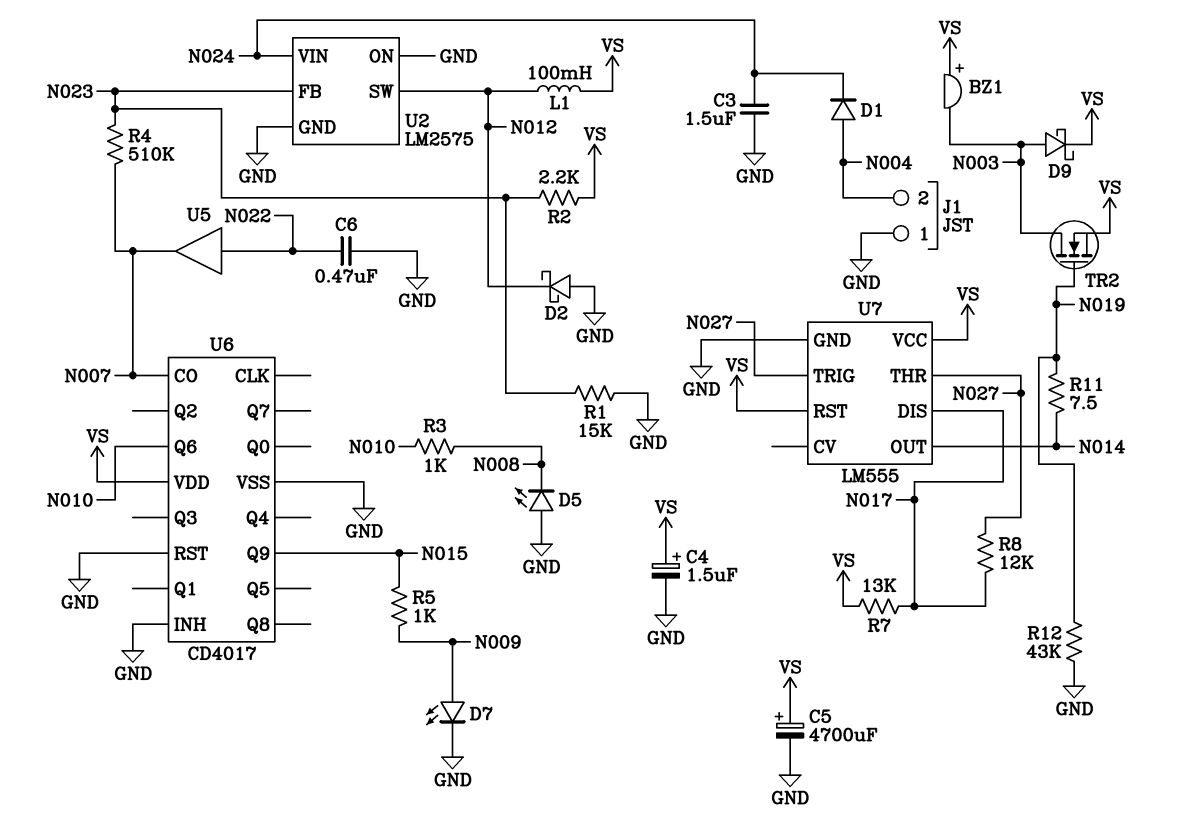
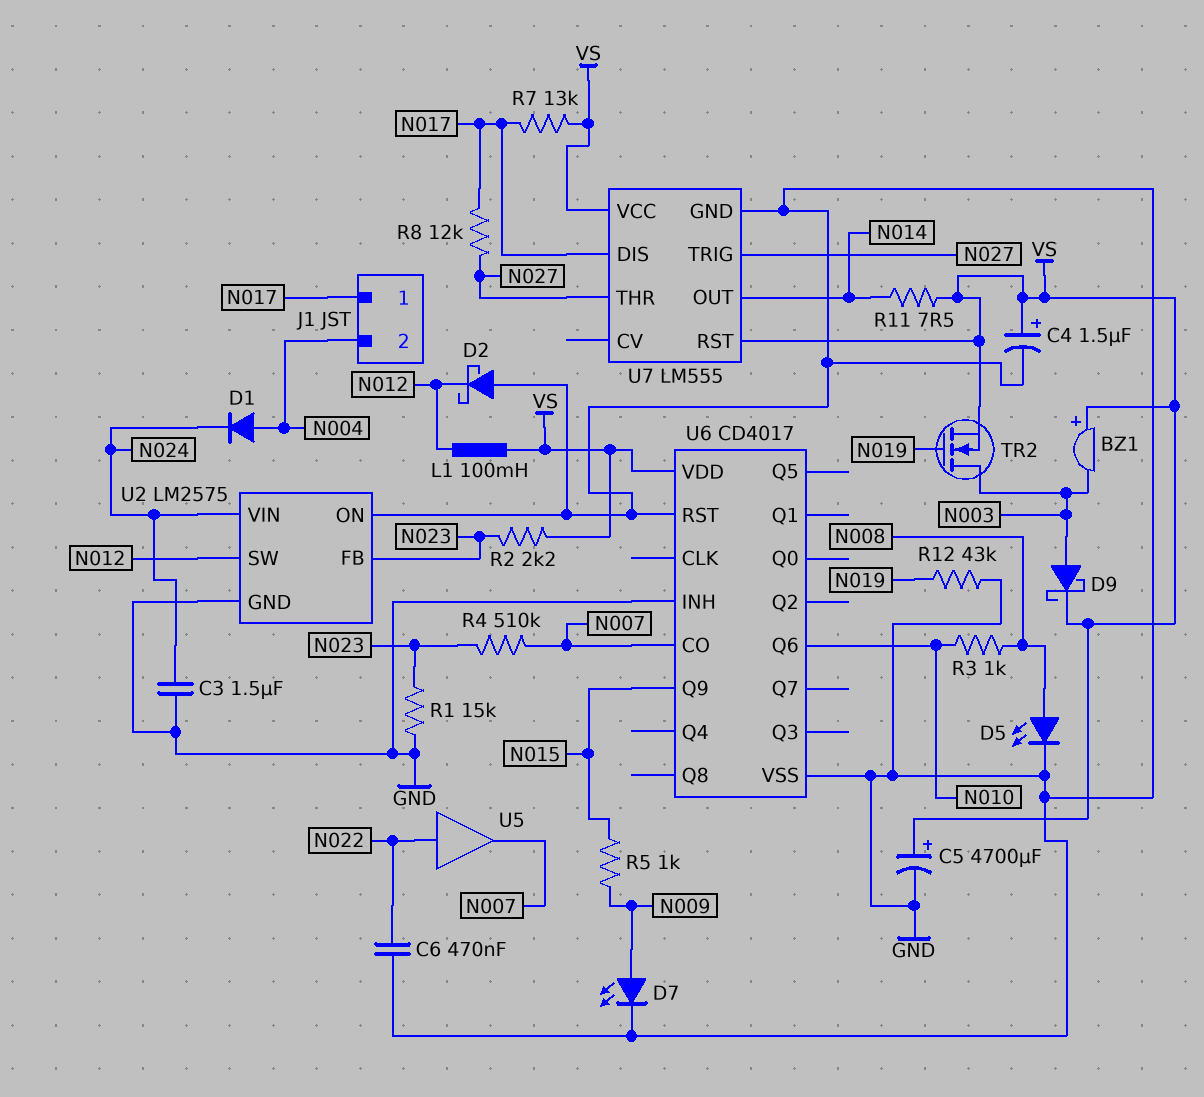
D5: LED (A GND, K N008) -> LED (A N008, K GND)
J1 pin 1: GND -> N017
R11: 7.5 (N014, N019) -> 7.5 (N014, VS)

